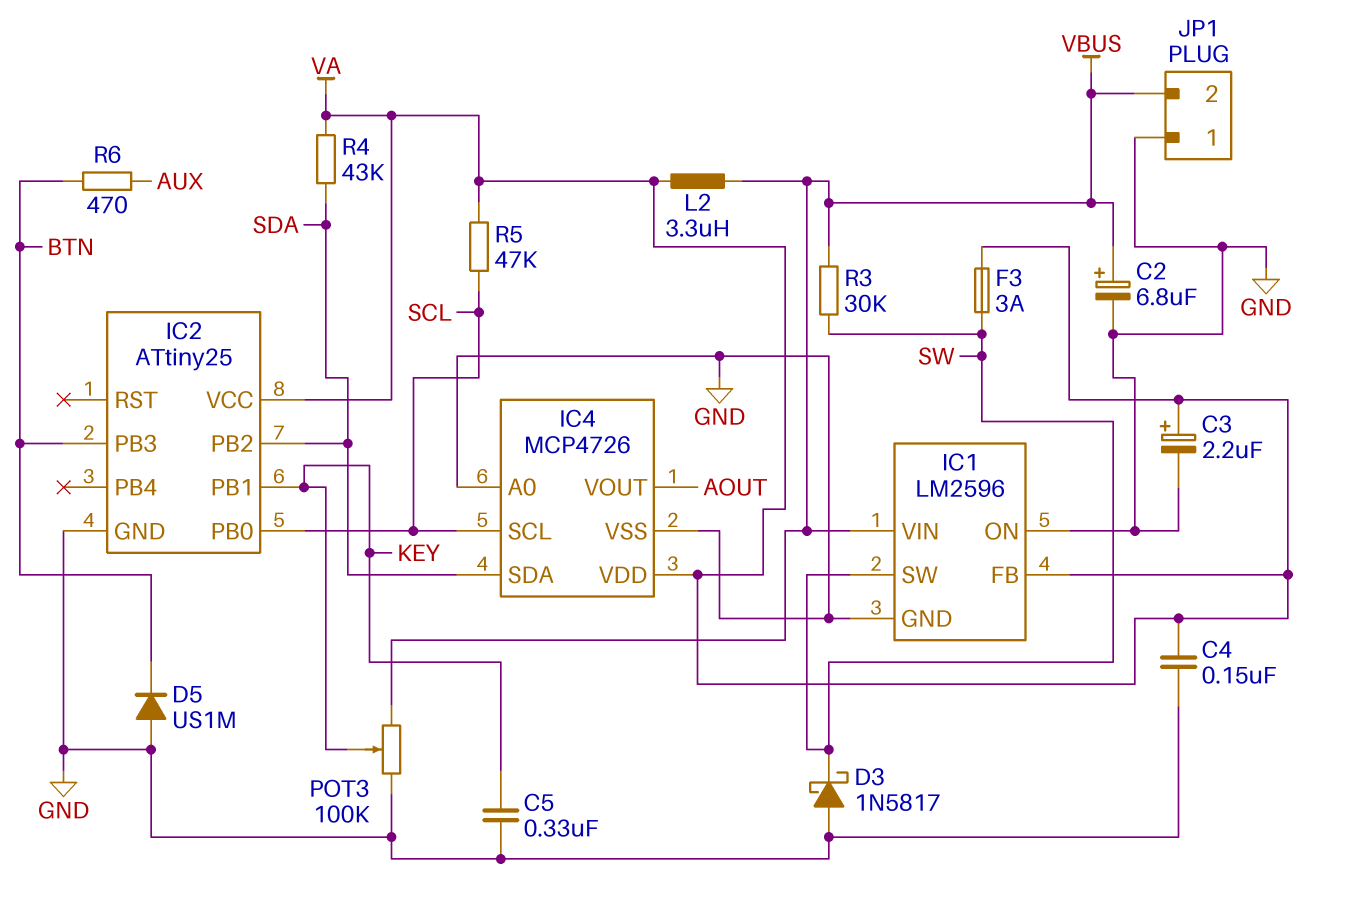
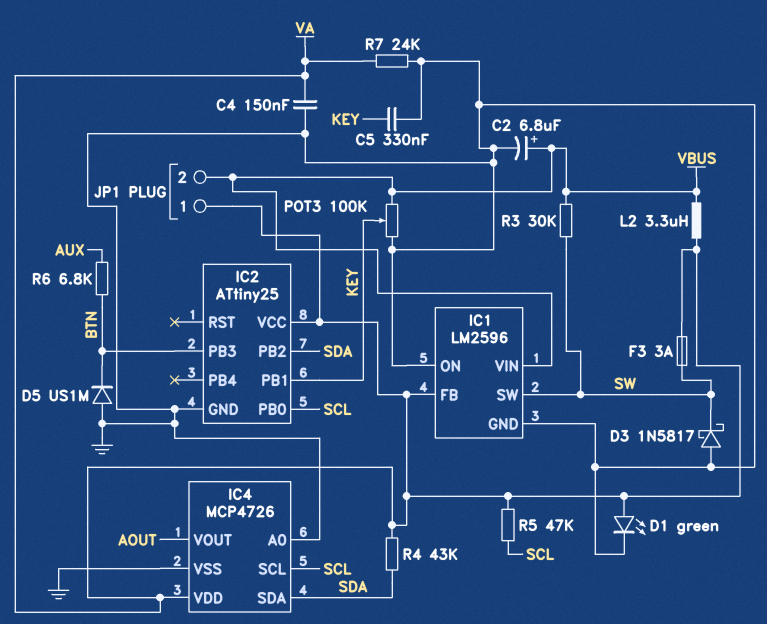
C3: 2.2uF (plus VA, minus GND) -> none
D1: none -> LED green (A VA, K GND)
JP1 pin 1: GND -> VA
R6: 470 (AUX, BTN) -> 6.8k (AUX, BTN)
R7: none -> 24k (GND, VA)

